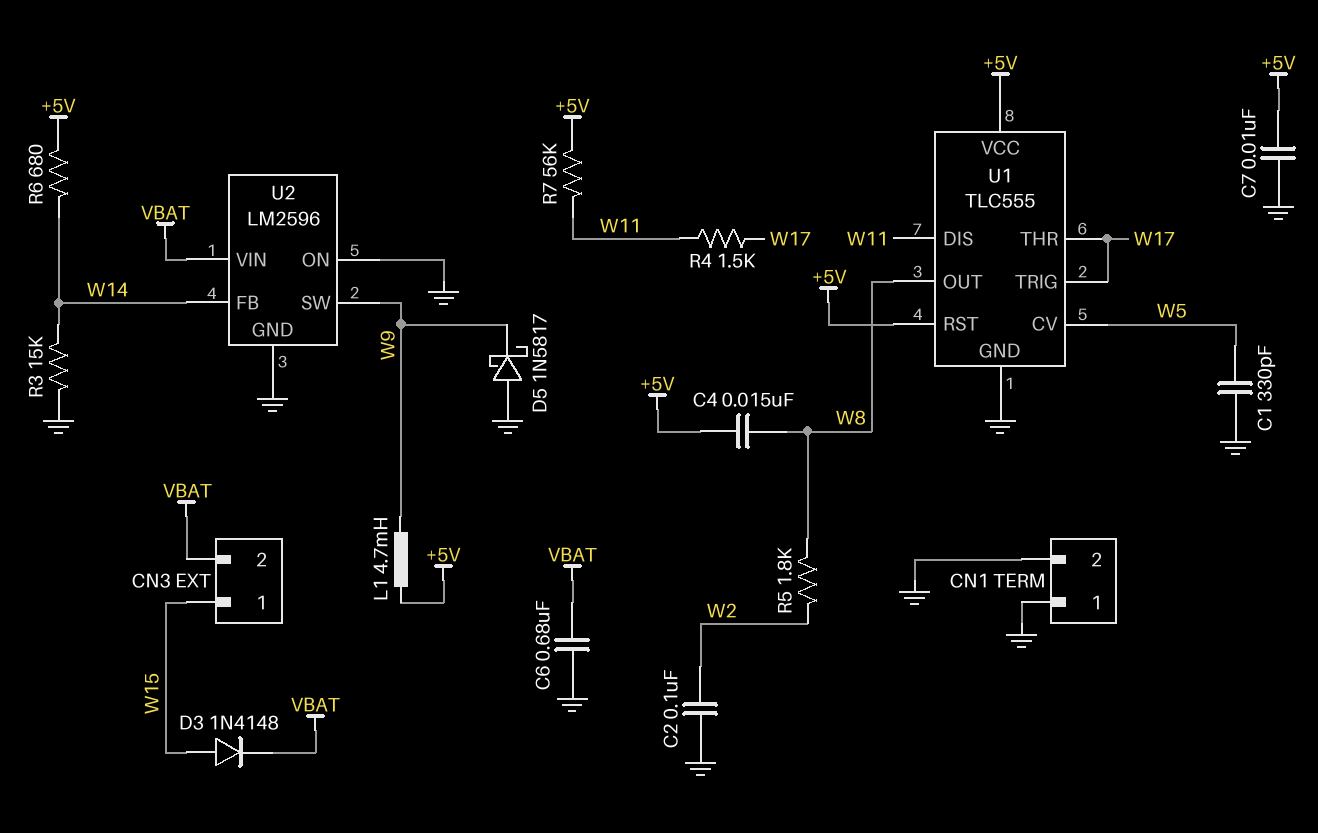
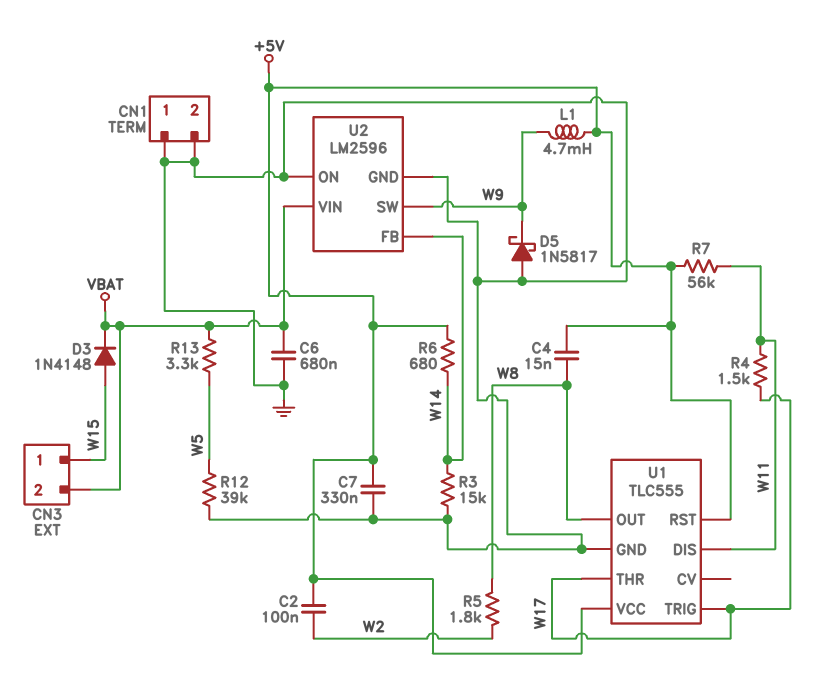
C1: 330pF (GND, W5) -> none
C2: 100nF (GND, W2) -> 100nF (+5V, W2)
C7: 10nF (+5V, GND) -> 330nF (+5V, GND)
R12: none -> 39k (GND, W5)
R13: none -> 3.3k (VBAT, W5)
U1 pin CV: W5 -> none

